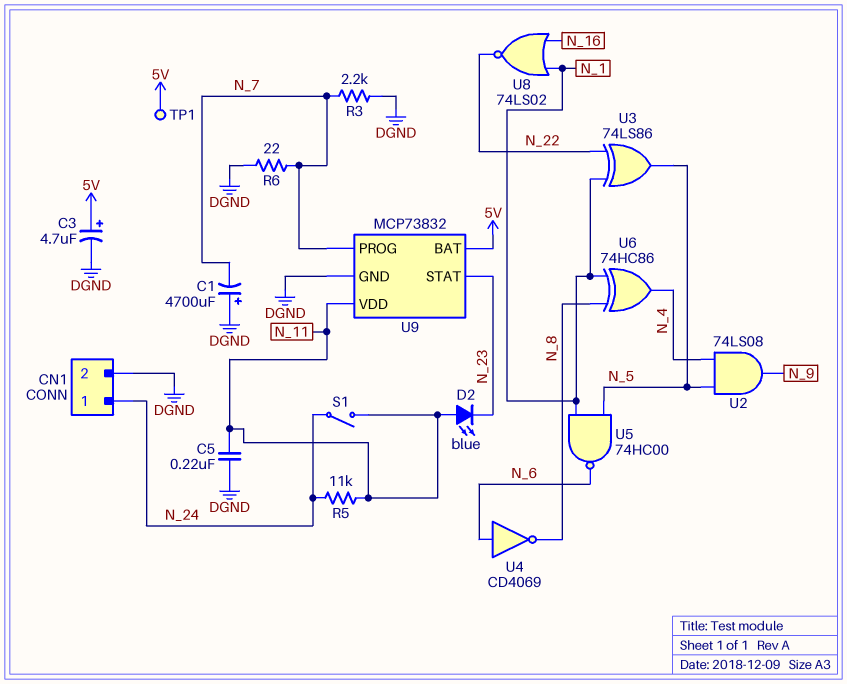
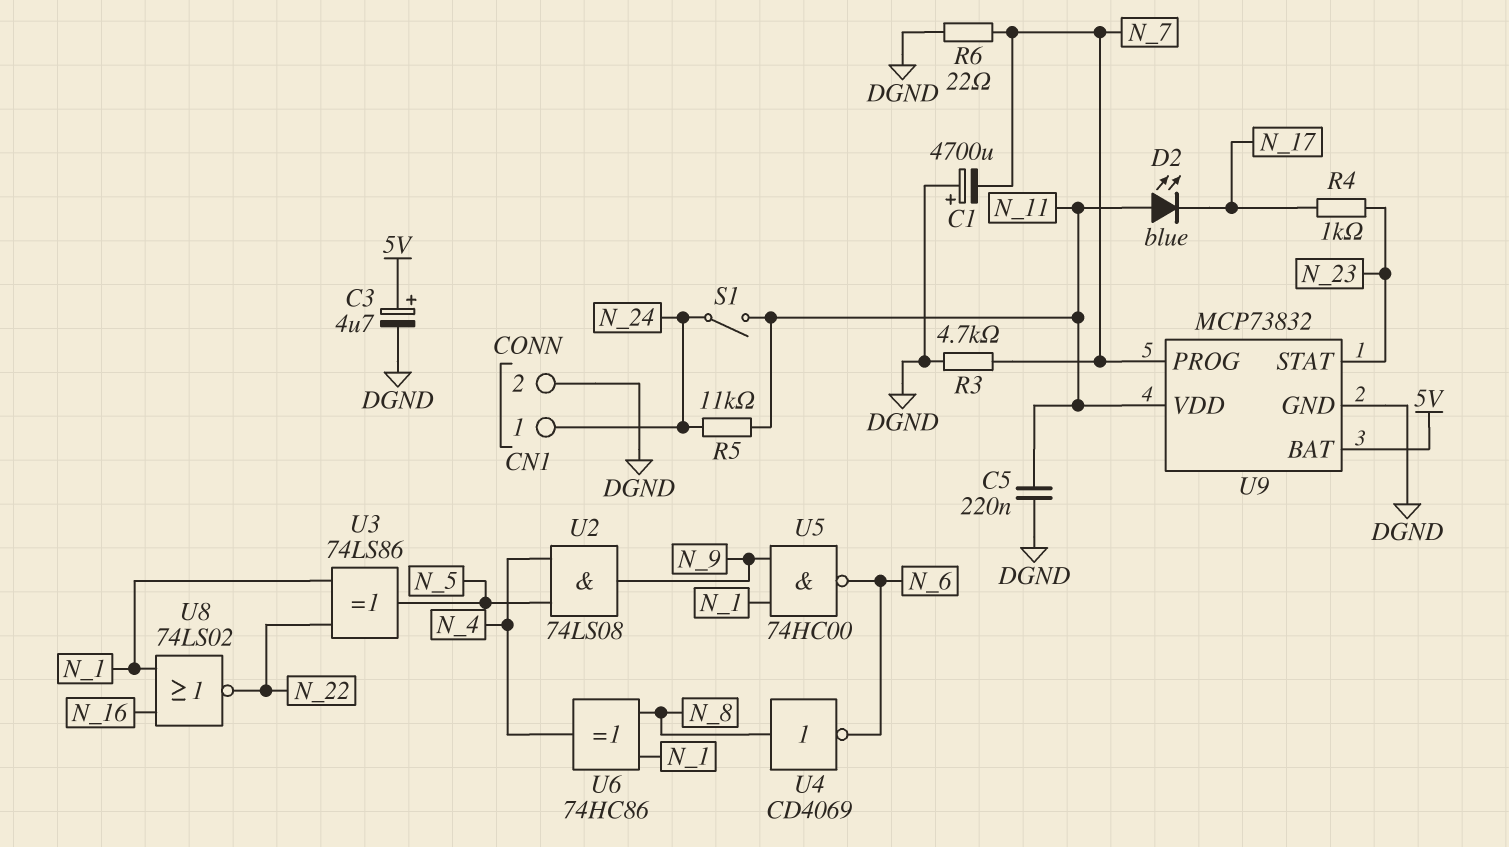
D2: LED blue (A N_11, K N_23) -> LED blue (A N_11, K N_17)
R3: 2.2k (DGND, N_7) -> 4.7k (DGND, N_7)
R4: none -> 1k (N_17, N_23)
TP1: test point (5V) -> none
U4: NOT CD4069 (in N_6, out N_8) -> NOT CD4069 (in N_8, out N_6)
U5: NAND 74HC00 (in N_1, in N_5, out N_6) -> NAND 74HC00 (in N_1, in N_9, out N_6)

